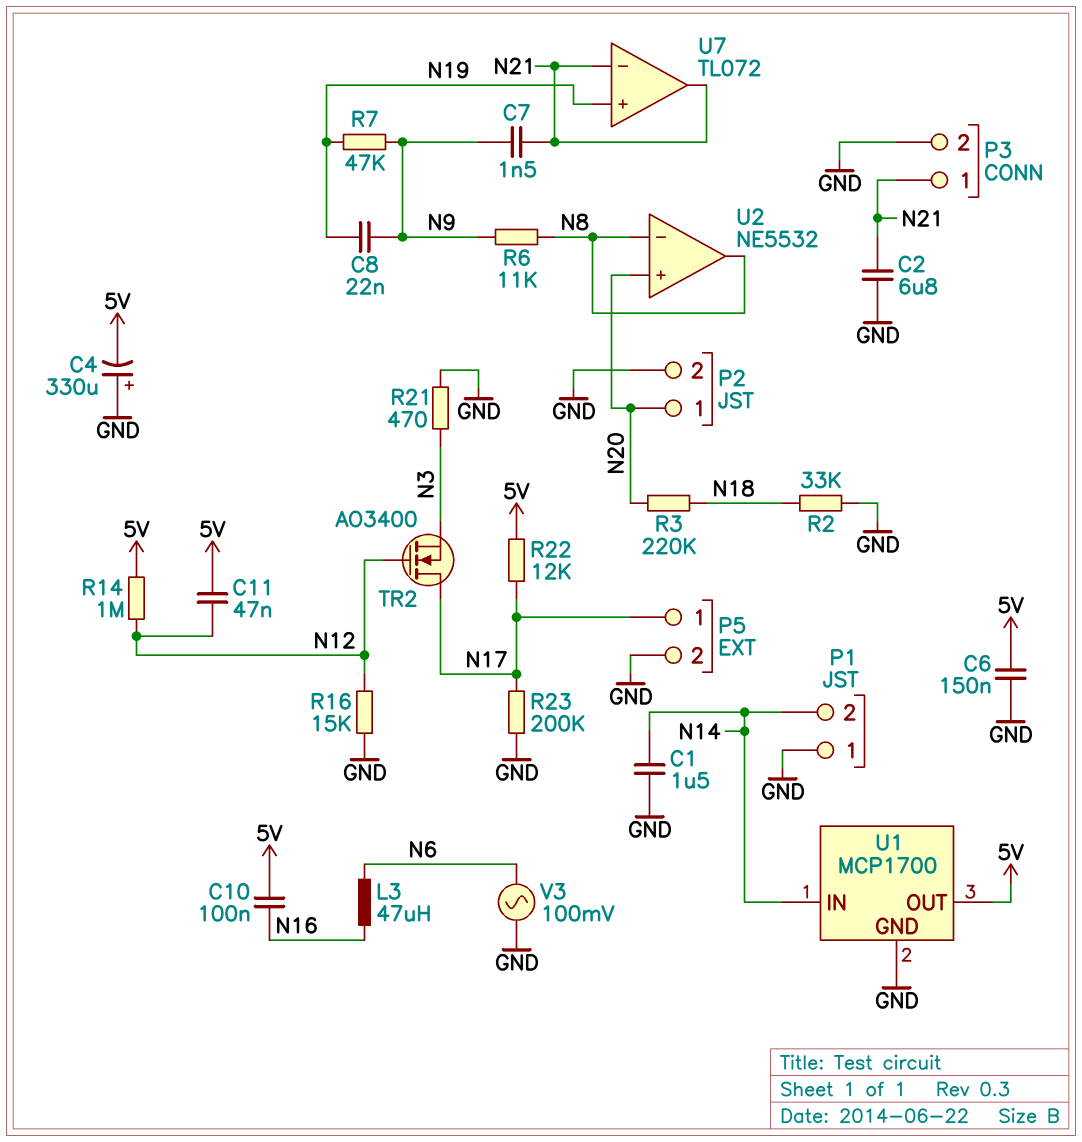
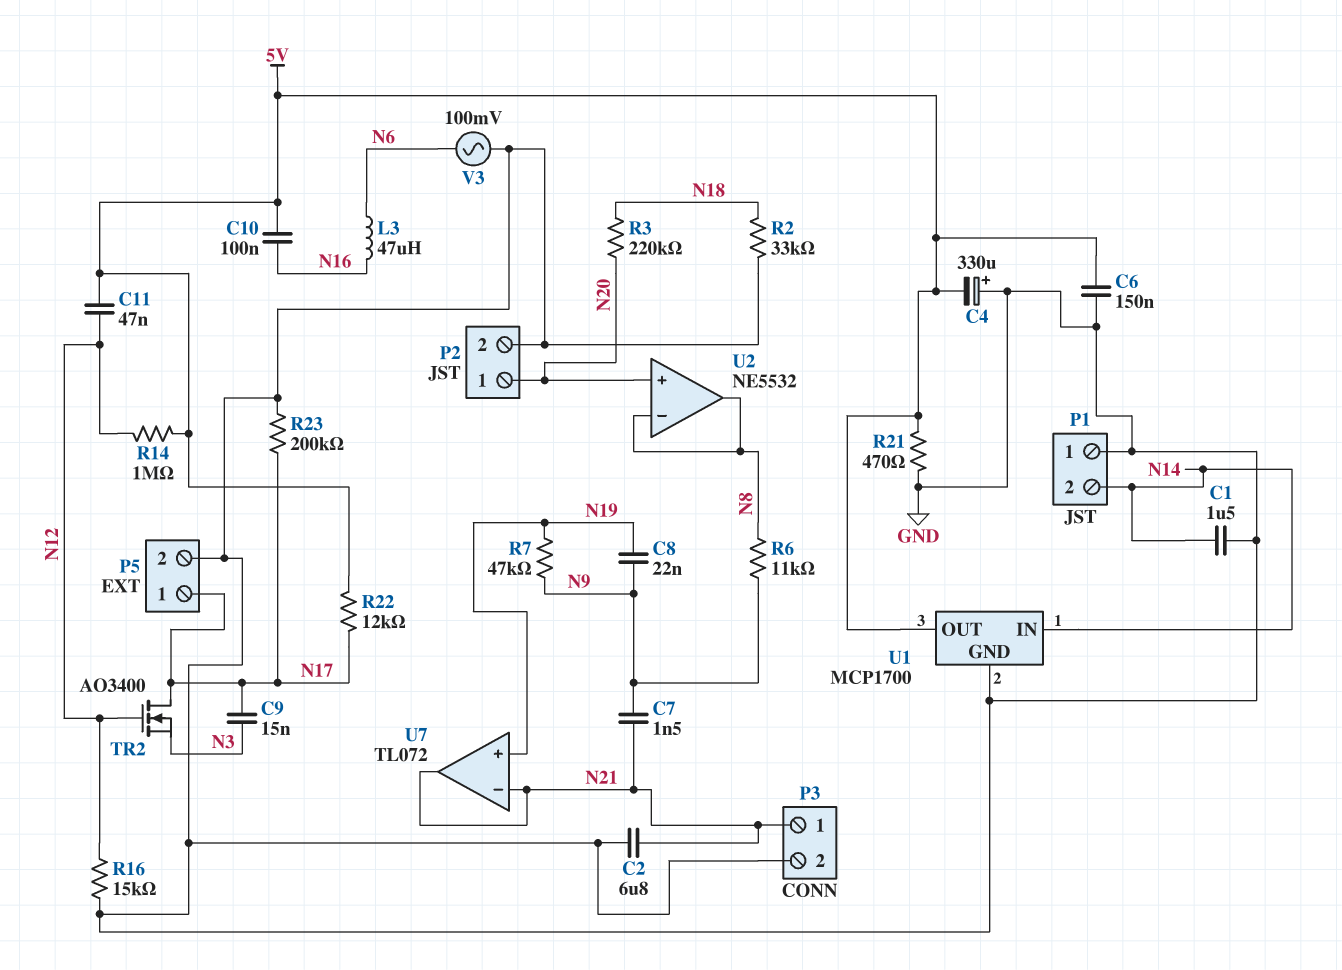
C9: none -> 15nF (N3, N17)
R21: 470 (GND, N3) -> 470 (5V, GND)

